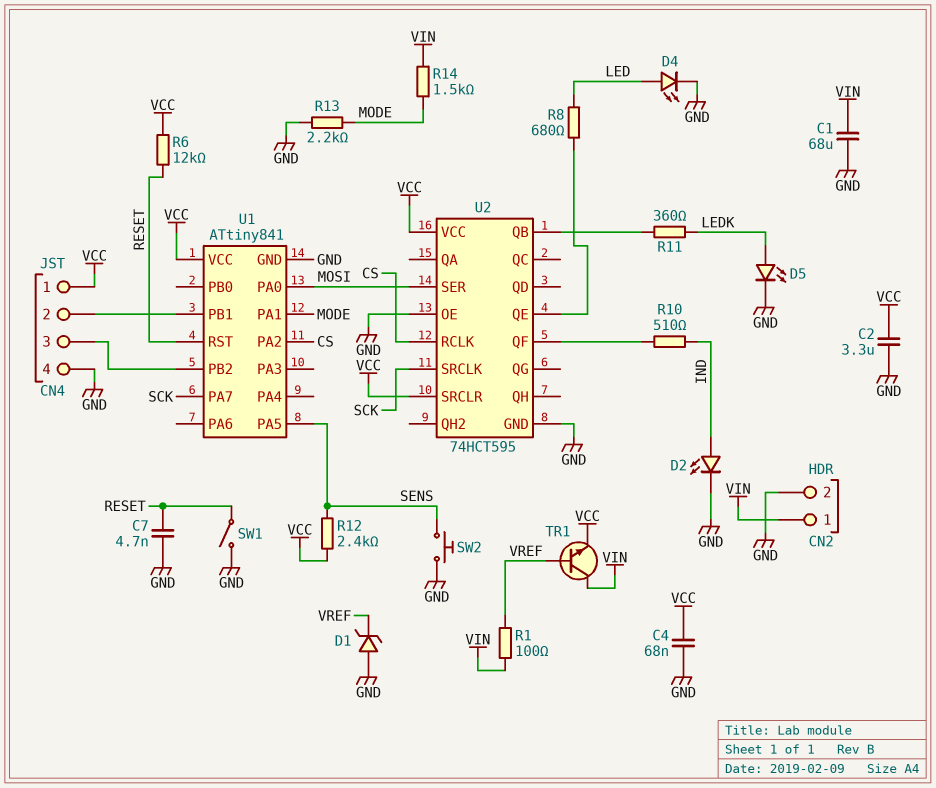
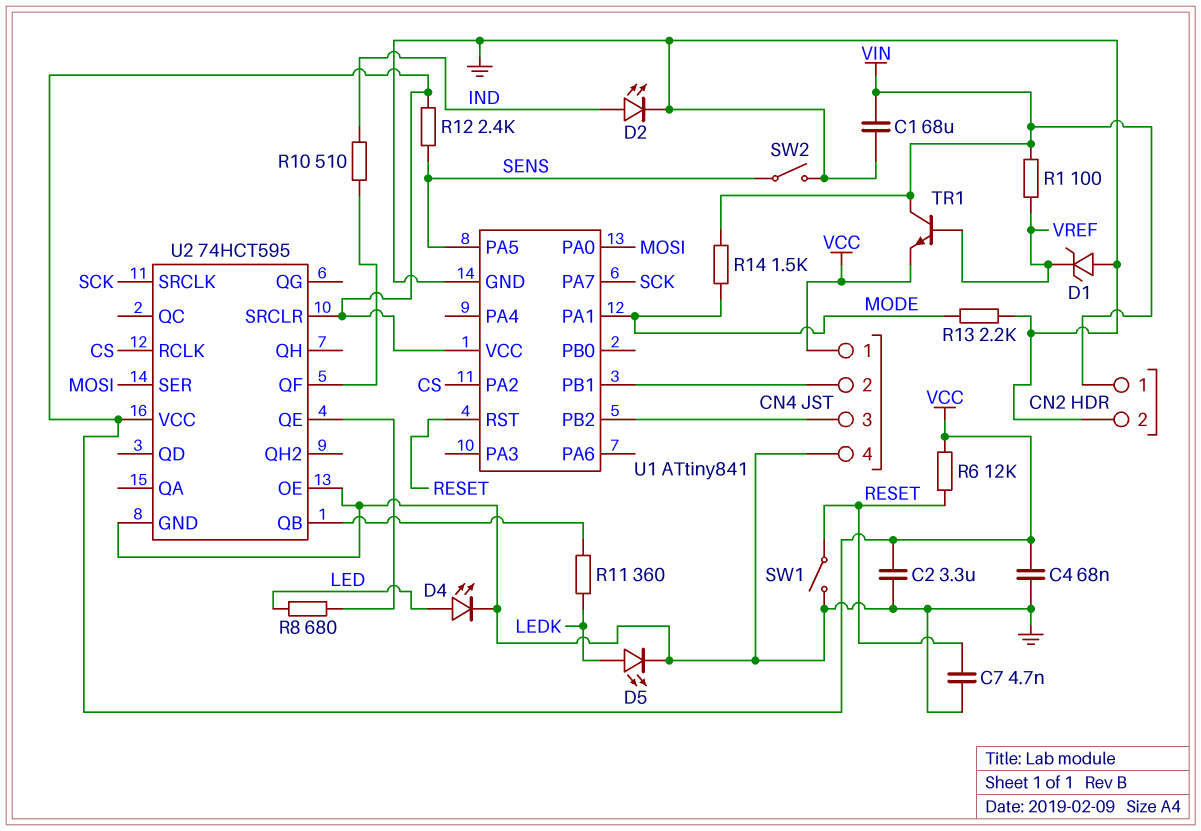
SW2: button (GND, SENS) -> switch (GND, SENS)

